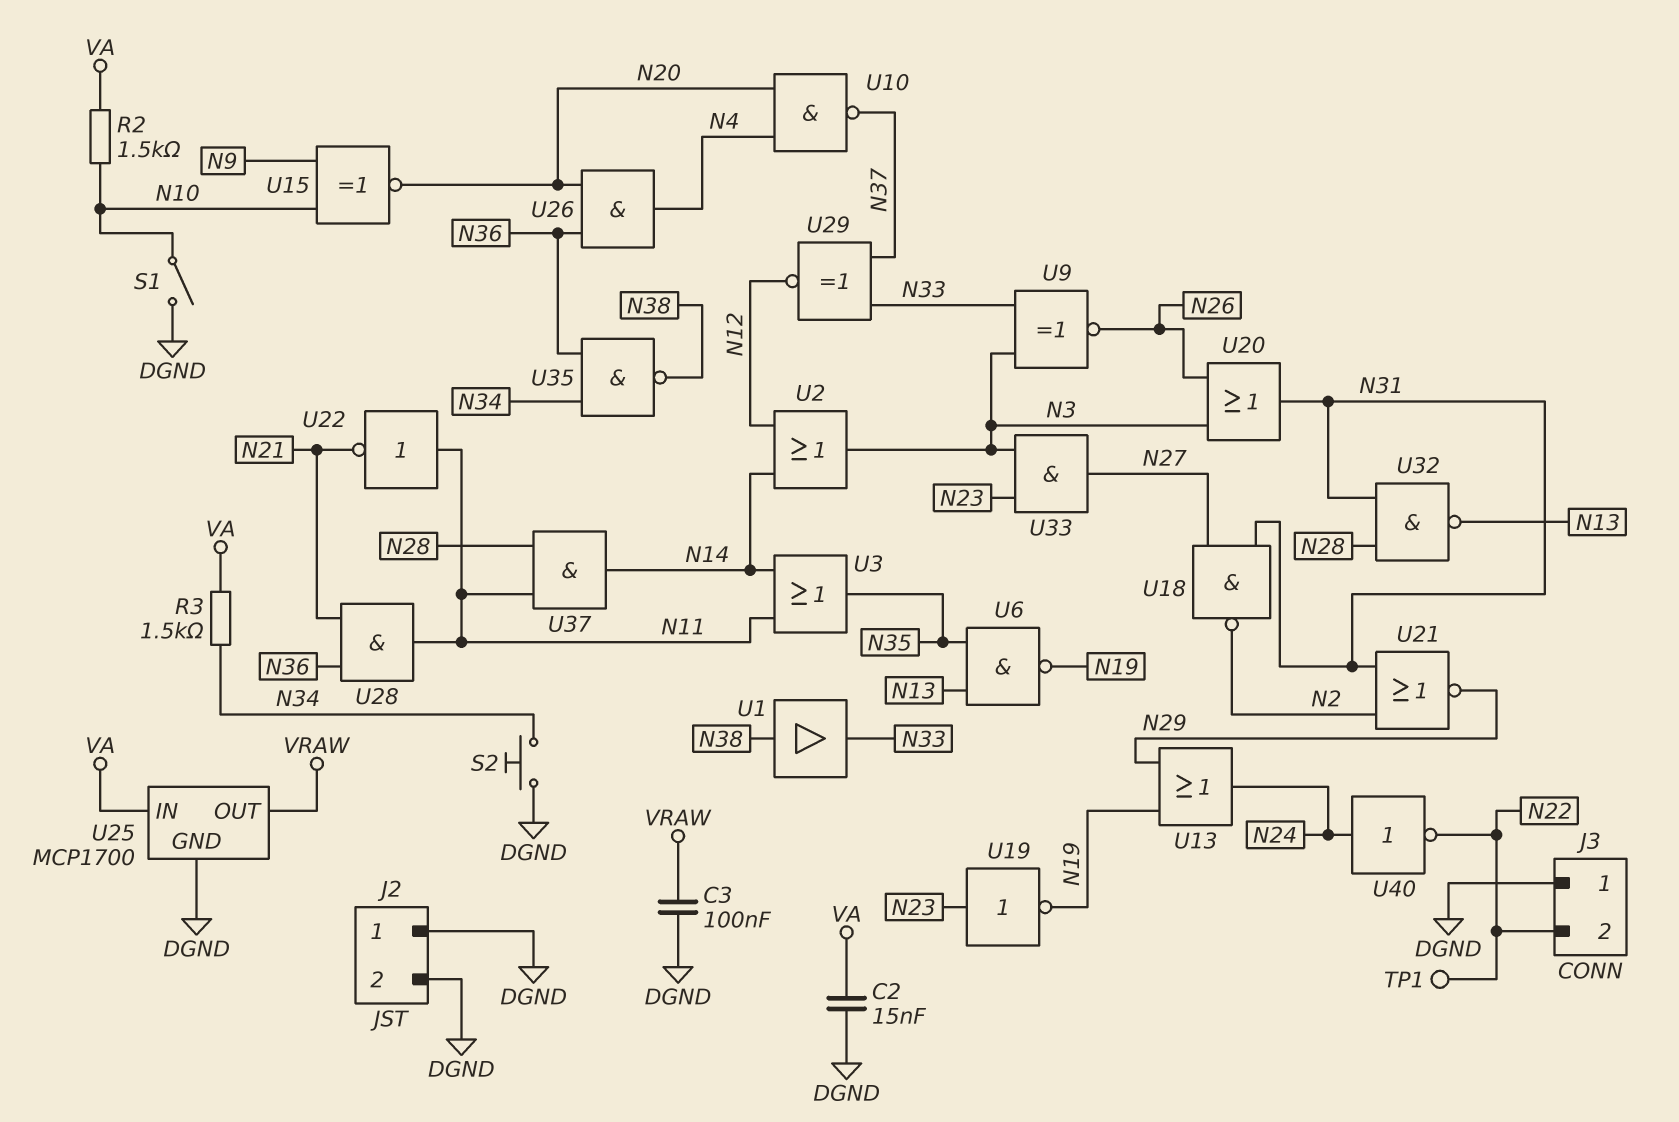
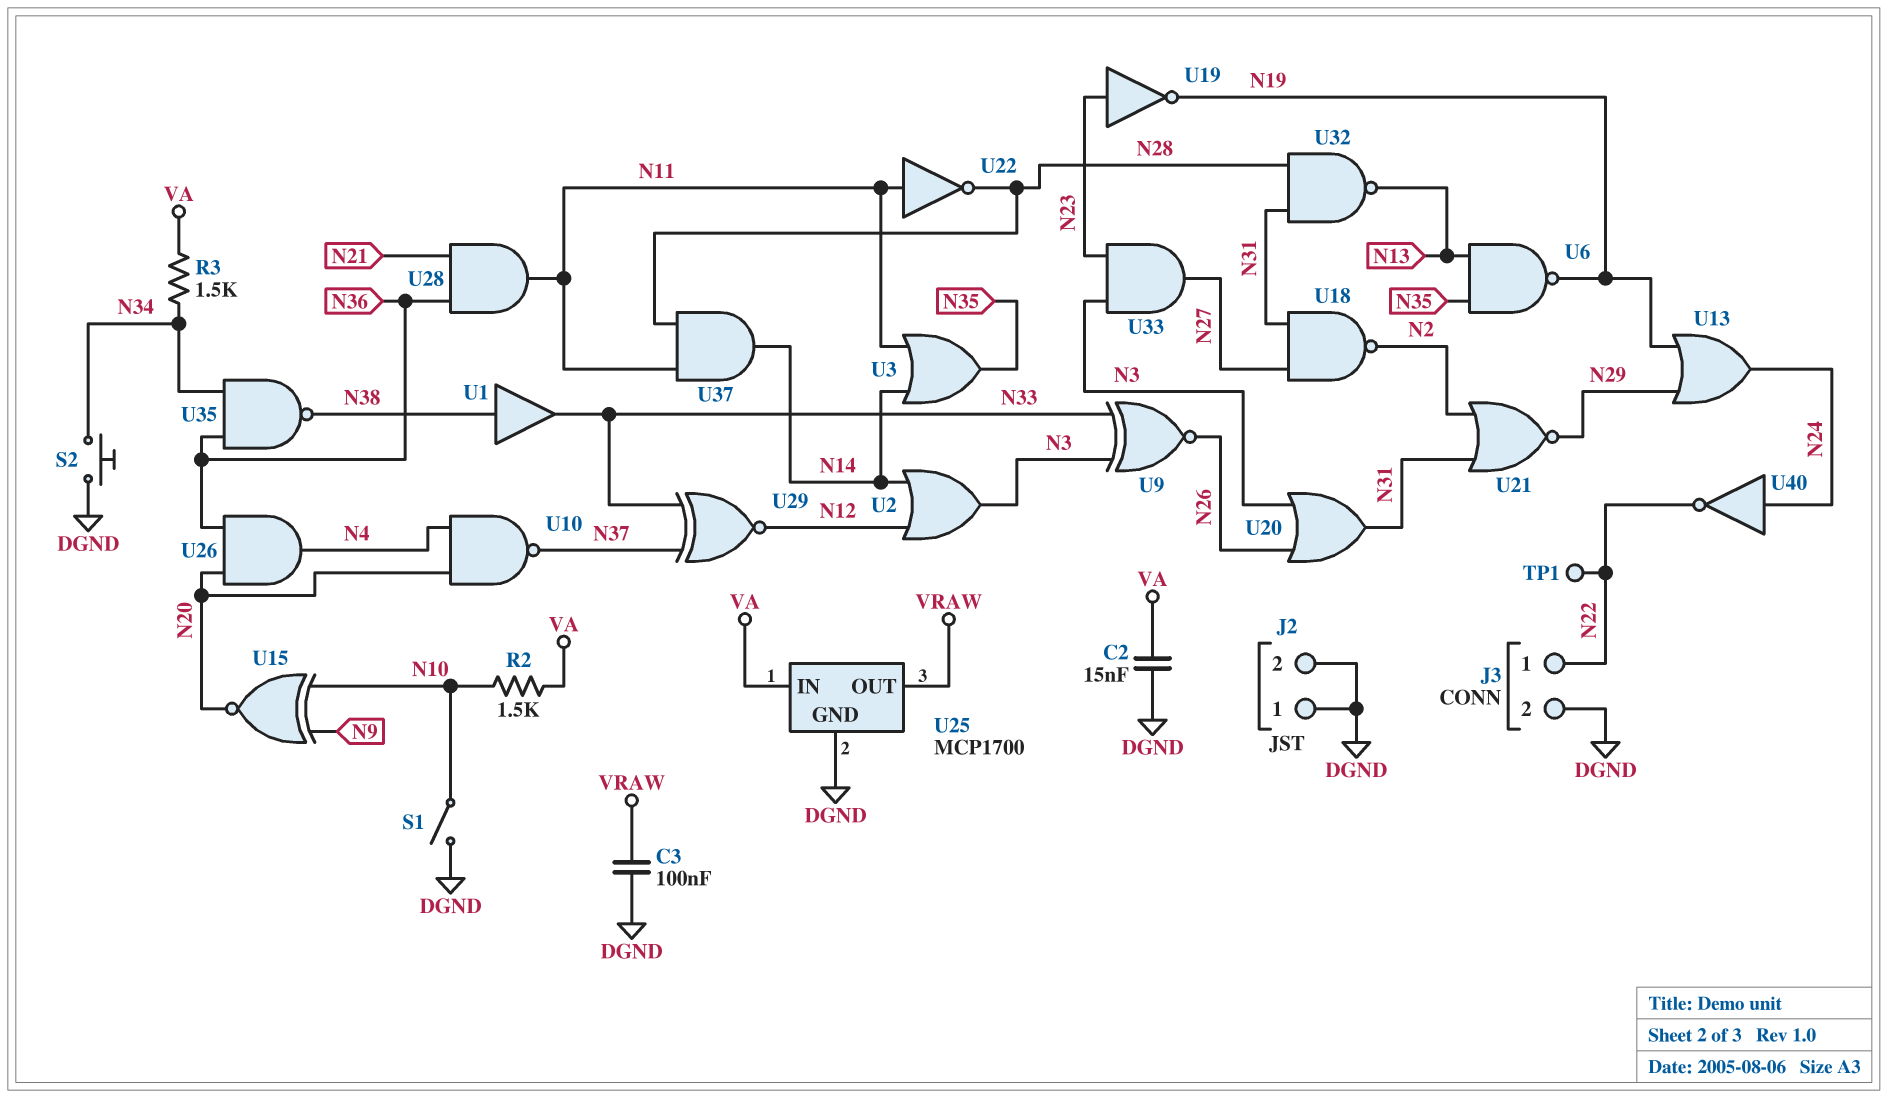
J3 pin 1: DGND -> N22
J3 pin 2: N22 -> DGND
U22: NOT (in N11, out N21) -> NOT (in N11, out N28)

